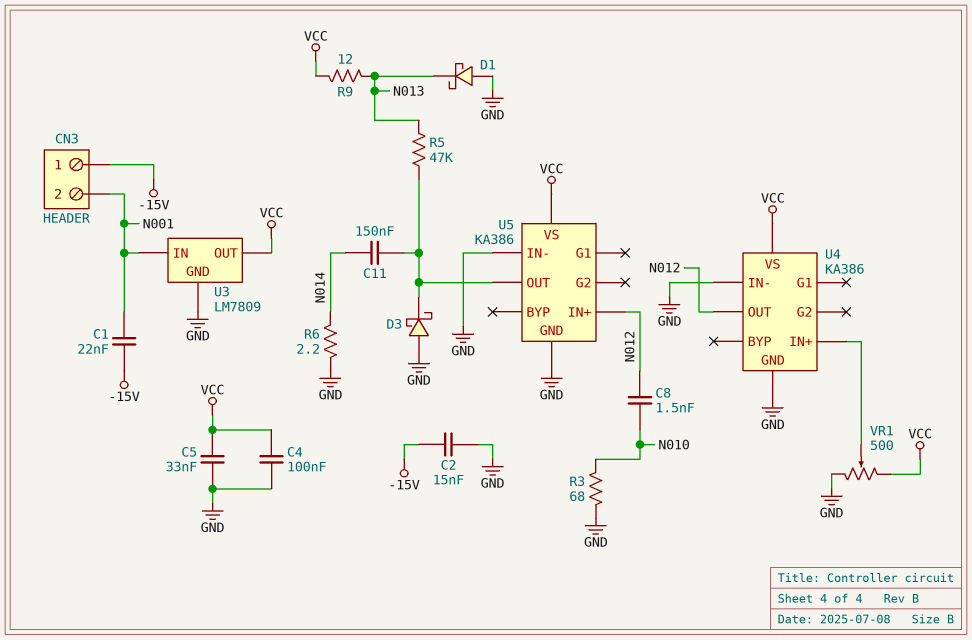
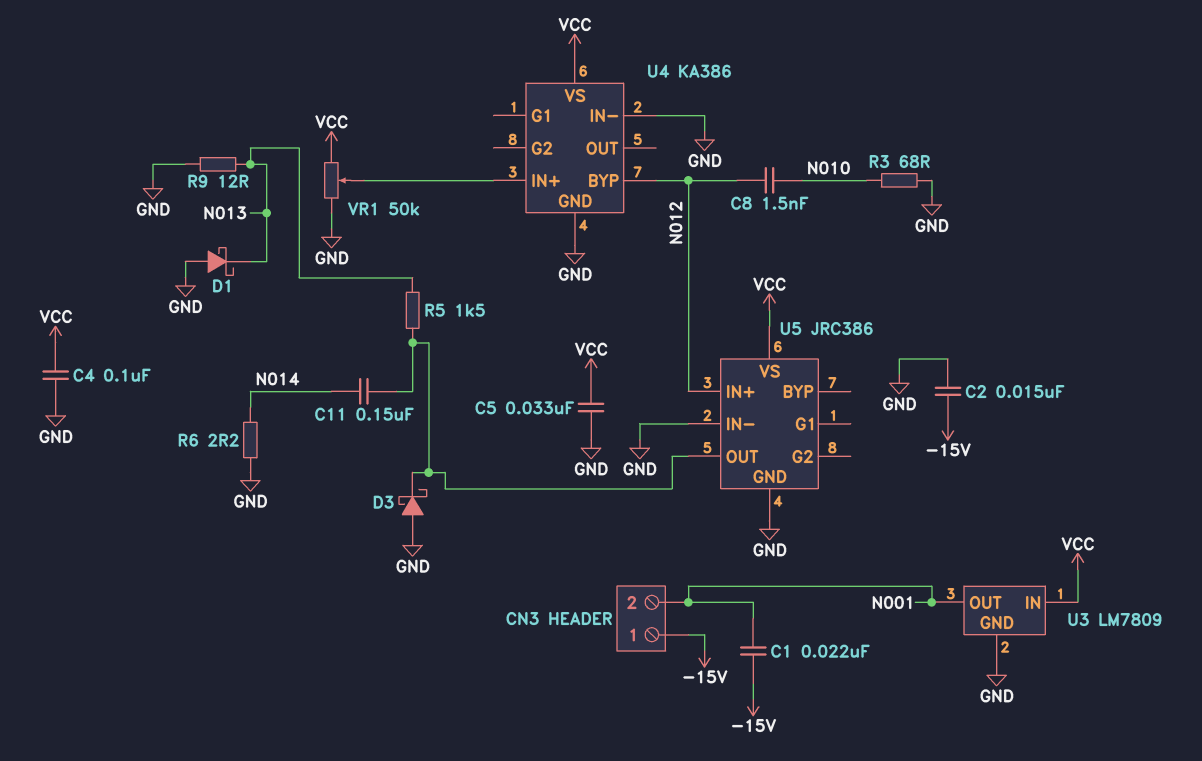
R5: 47k (N013, U5/OUT) -> 1.5k (N013, U5/OUT)
R9: 12 (N013, VCC) -> 12 (GND, N013)
U3 pin IN: N001 -> VCC
U3 pin OUT: VCC -> N001
U4 pin BYP: none -> N012
U4 pin OUT: N012 -> none
U5: KA386 -> JRC386
VR1: 500 (GND, VCC, wiper U4/IN+) -> 50k (GND, VCC, wiper U4/IN+)

